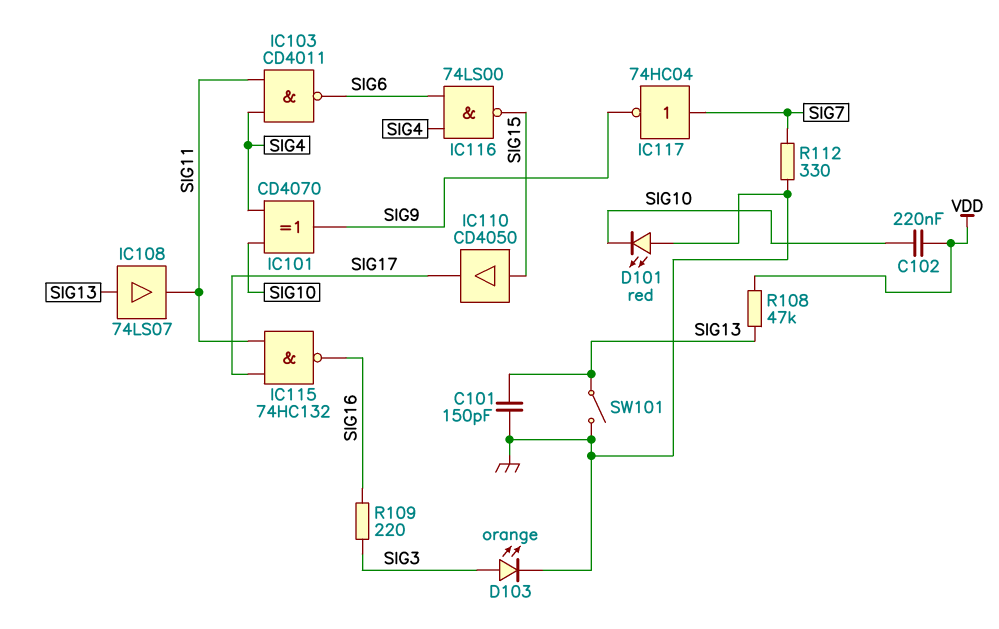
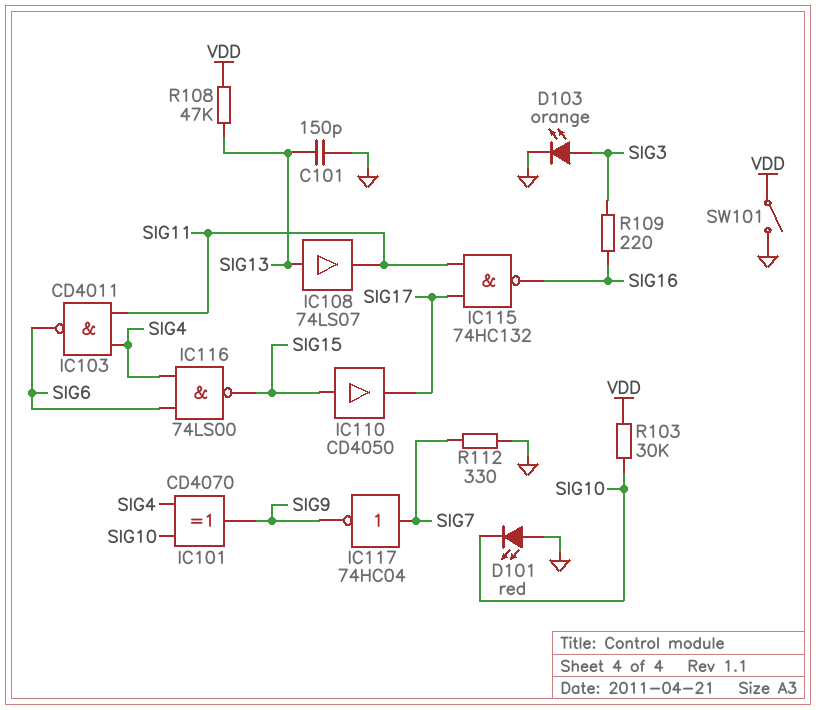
C102: 220nF (SIG10, VDD) -> none
R103: none -> 30k (SIG10, VDD)
SW101: switch (GND, SIG13) -> switch (GND, VDD)

